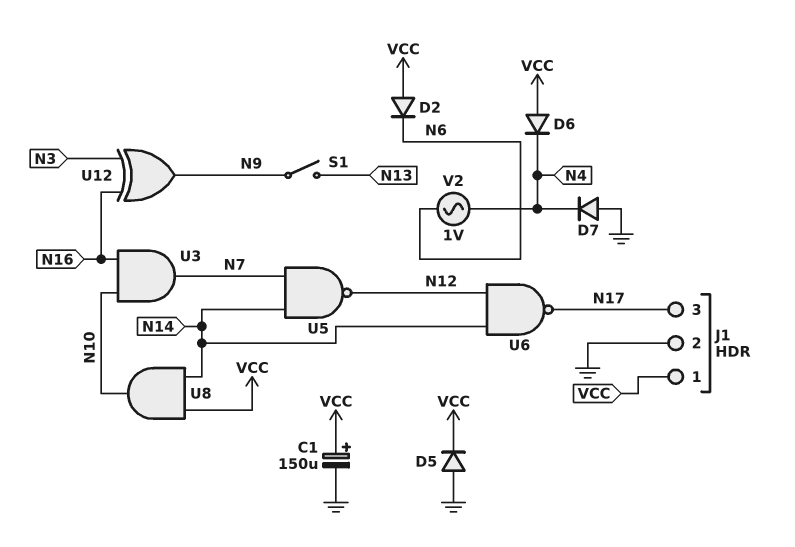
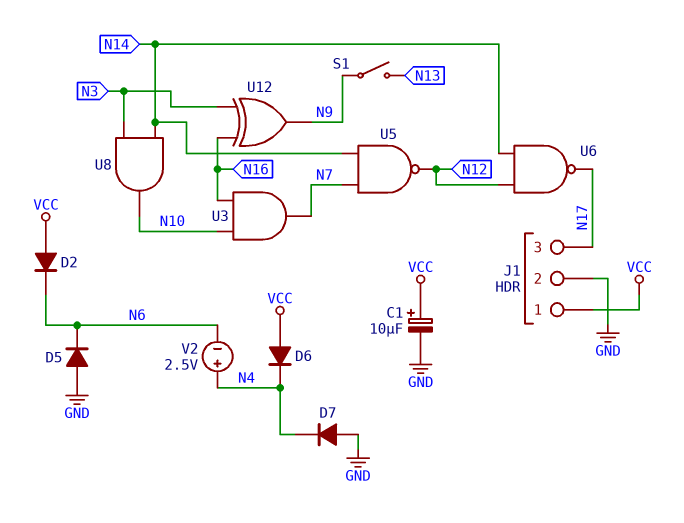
C1: 150uF (plus VCC, minus GND) -> 10uF (plus VCC, minus GND)
D5: diode (A GND, K VCC) -> diode (A GND, K N6)
U8: AND (in N14, in VCC, out N10) -> AND (in N3, in N14, out N10)
V2: AC 1V (N4, N6) -> 2.5V (plus N4, minus N6)

